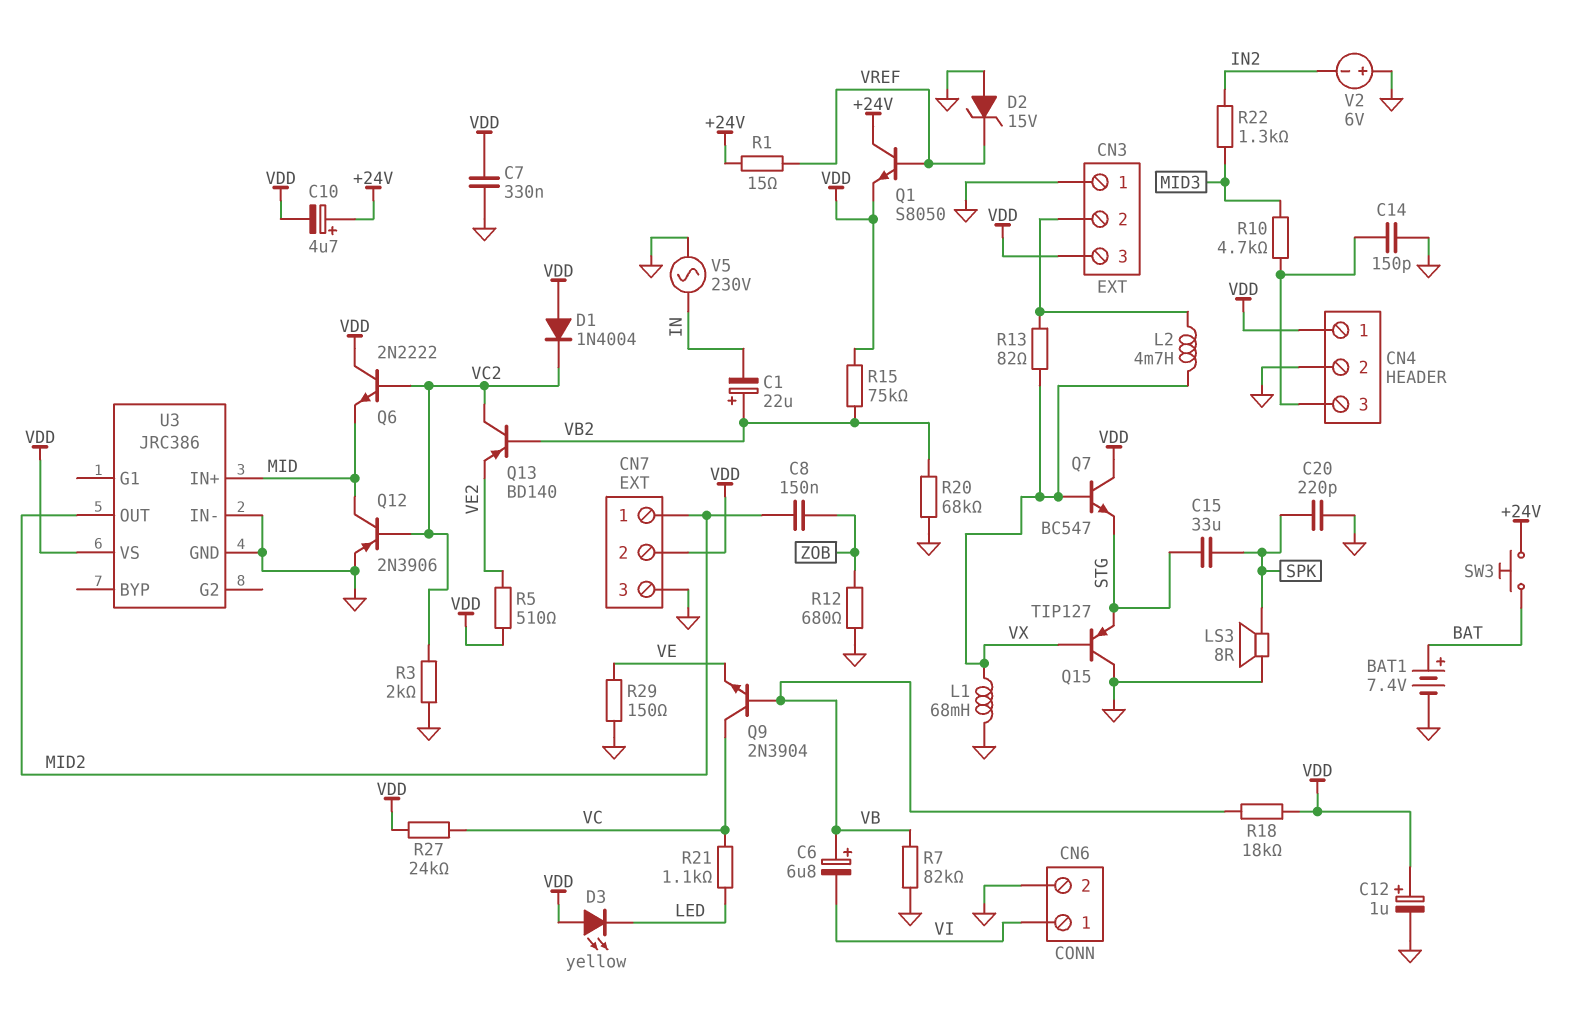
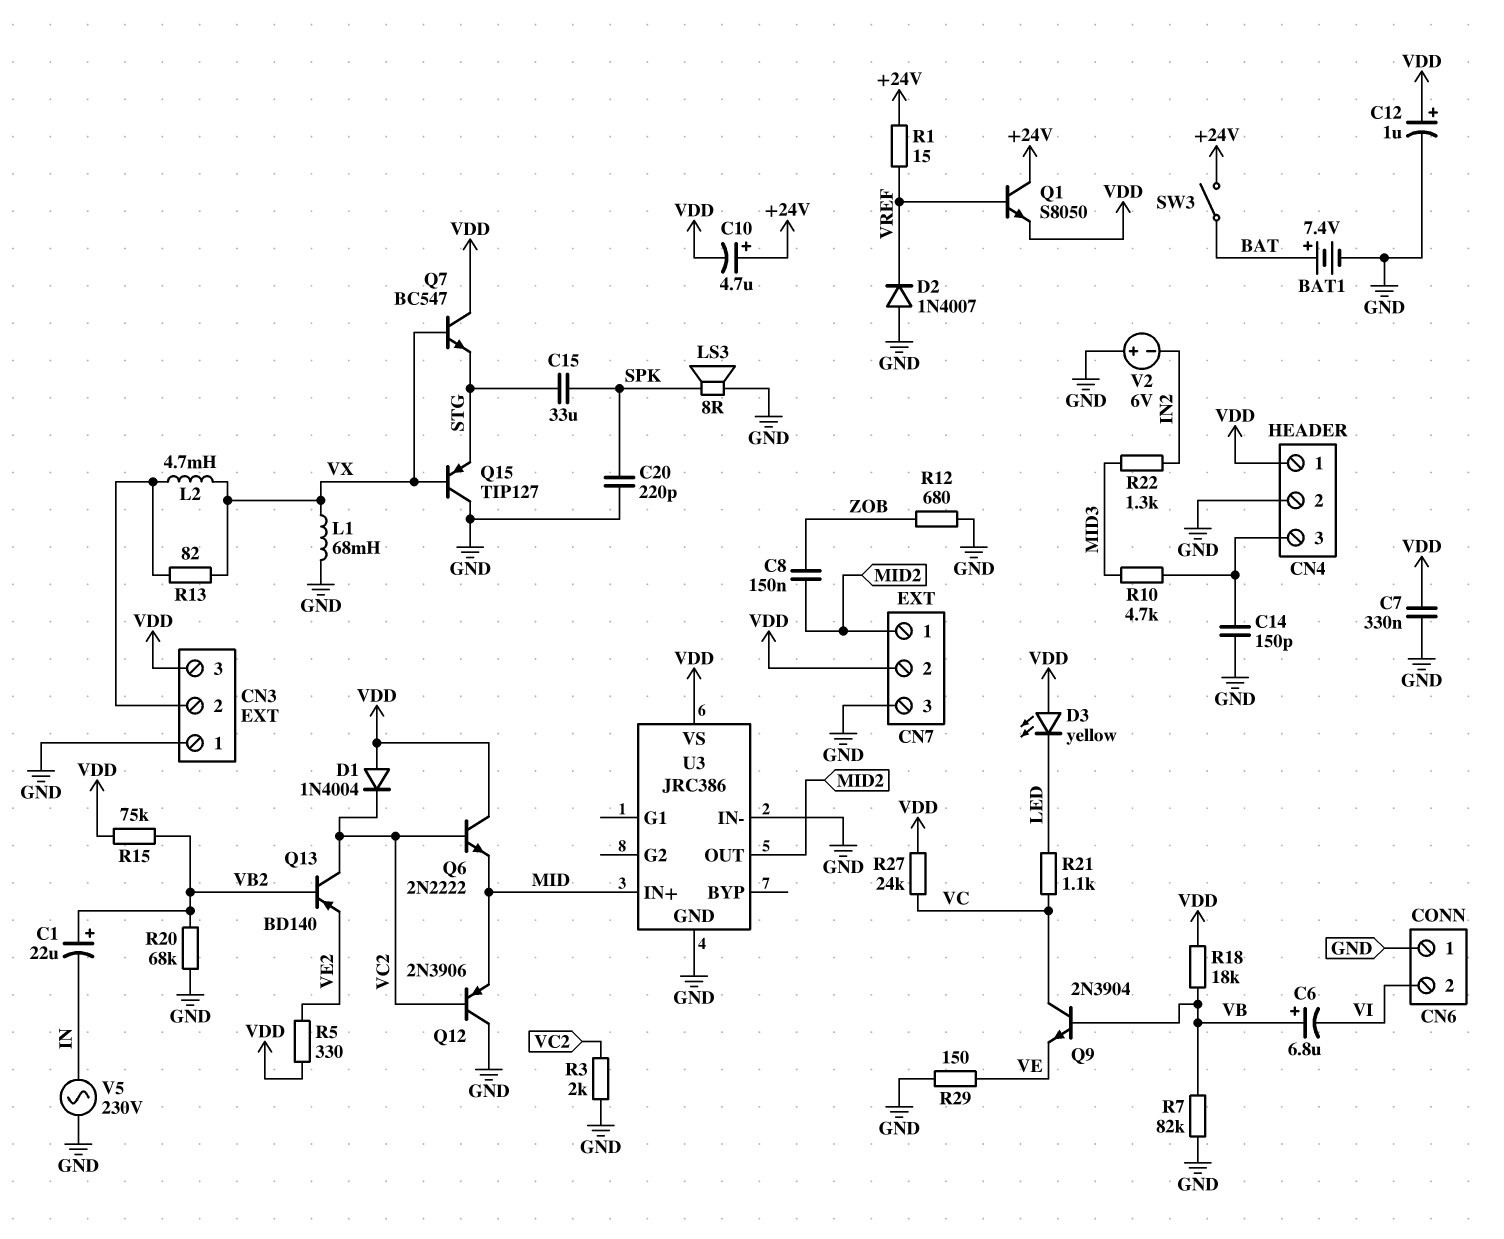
CN6 pin 1: VI -> GND
CN6 pin 2: GND -> VI
D2: zener 15V (A GND, K VREF) -> diode 1N4007 (A GND, K VREF)
Q12: PNP 2N3906 (B VC2, C MID, E GND) -> PNP 2N3906 (B VC2, C GND, E MID)
R5: 510 (VDD, VE2) -> 330 (VDD, VE2)
SW3: button (+24V, BAT) -> switch (+24V, BAT)

